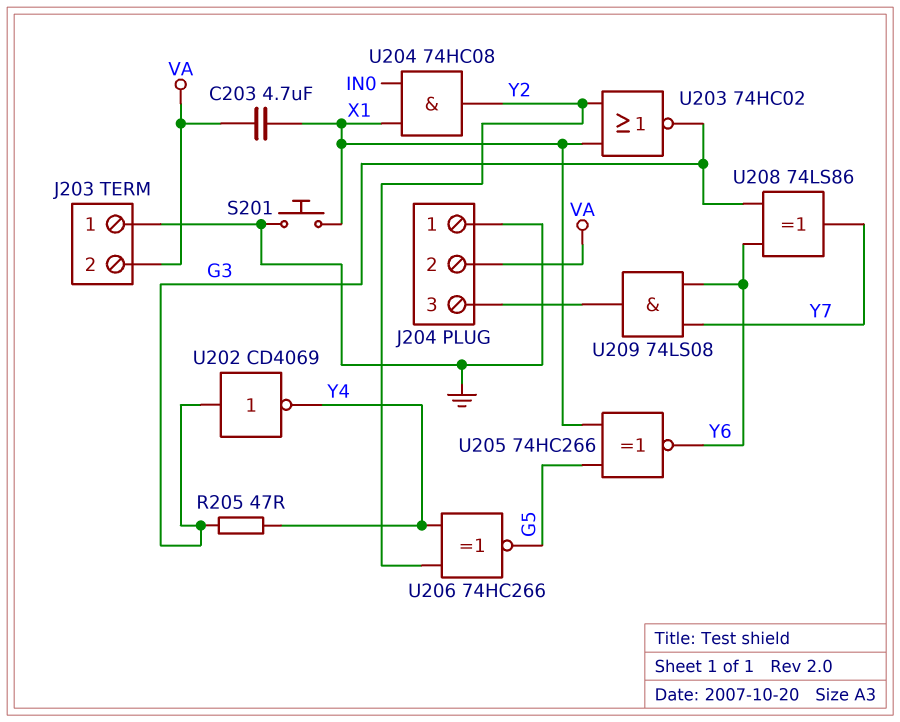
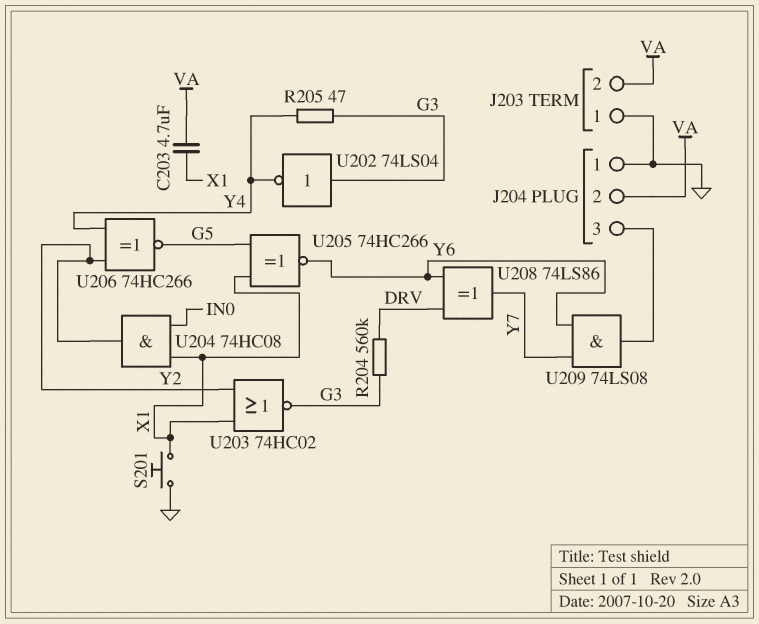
R204: none -> 560k (DRV, G3)
U202: NOT CD4069 (in G3, out Y4) -> NOT 74LS04 (in G3, out Y4)
U208: XOR 74LS86 (in G3, in Y6, out Y7) -> XOR 74LS86 (in DRV, in Y6, out Y7)

